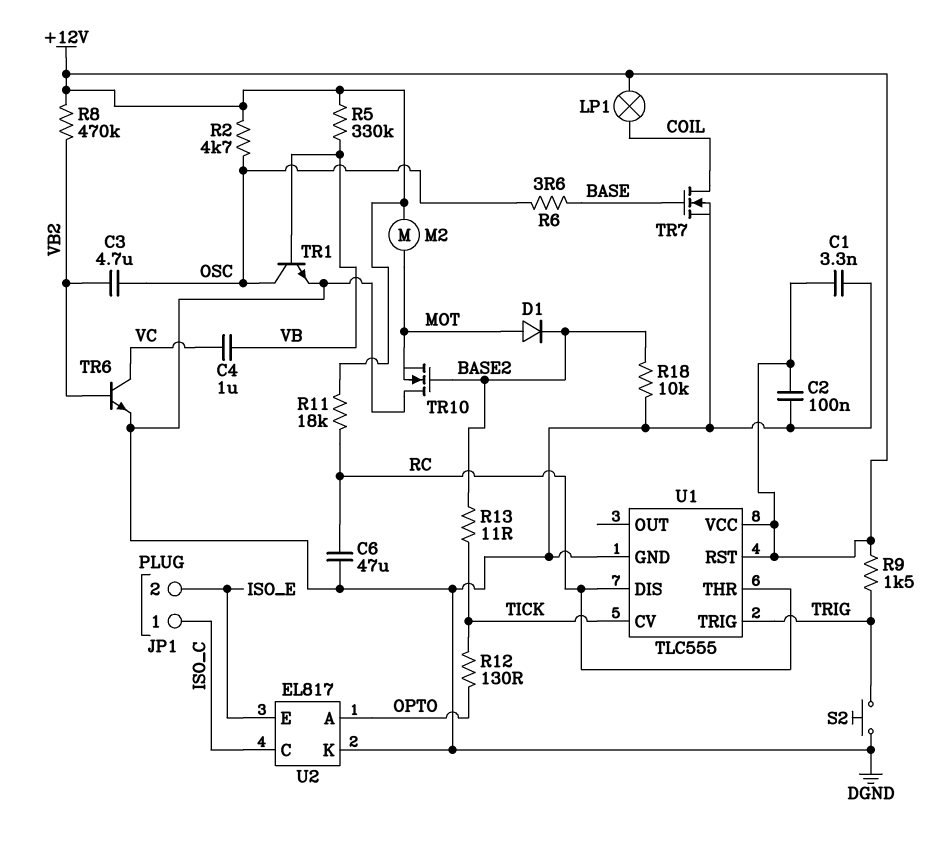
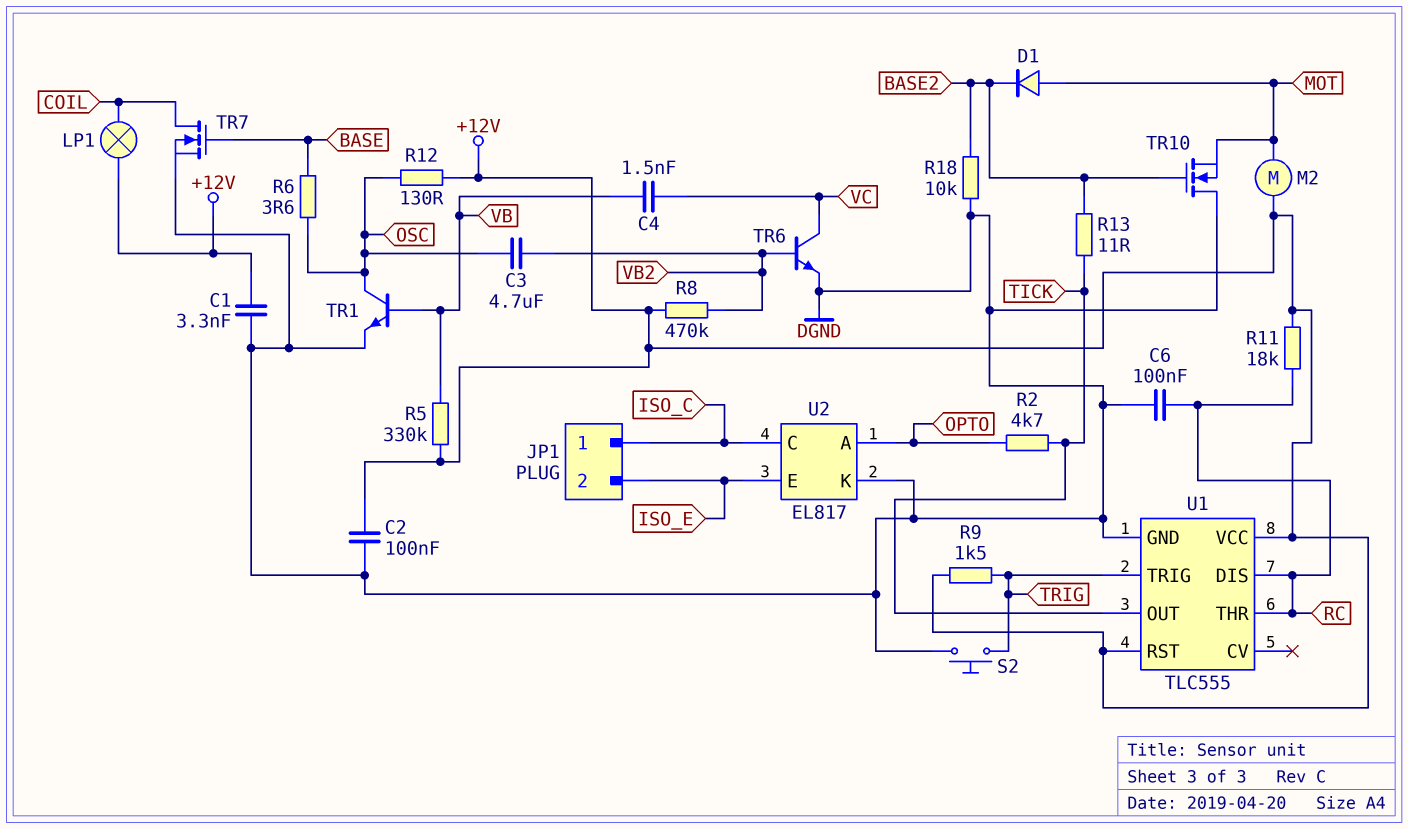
C4: 1uF (VB, VC) -> 1.5nF (VB, VC)
C6: 47uF (DGND, RC) -> 100nF (DGND, RC)
R2: 4.7k (+12V, OSC) -> 4.7k (OPTO, TICK)
R12: 130 (OPTO, TICK) -> 130 (+12V, OSC)
U1 pin CV: TICK -> none
U1 pin OUT: none -> TICK

